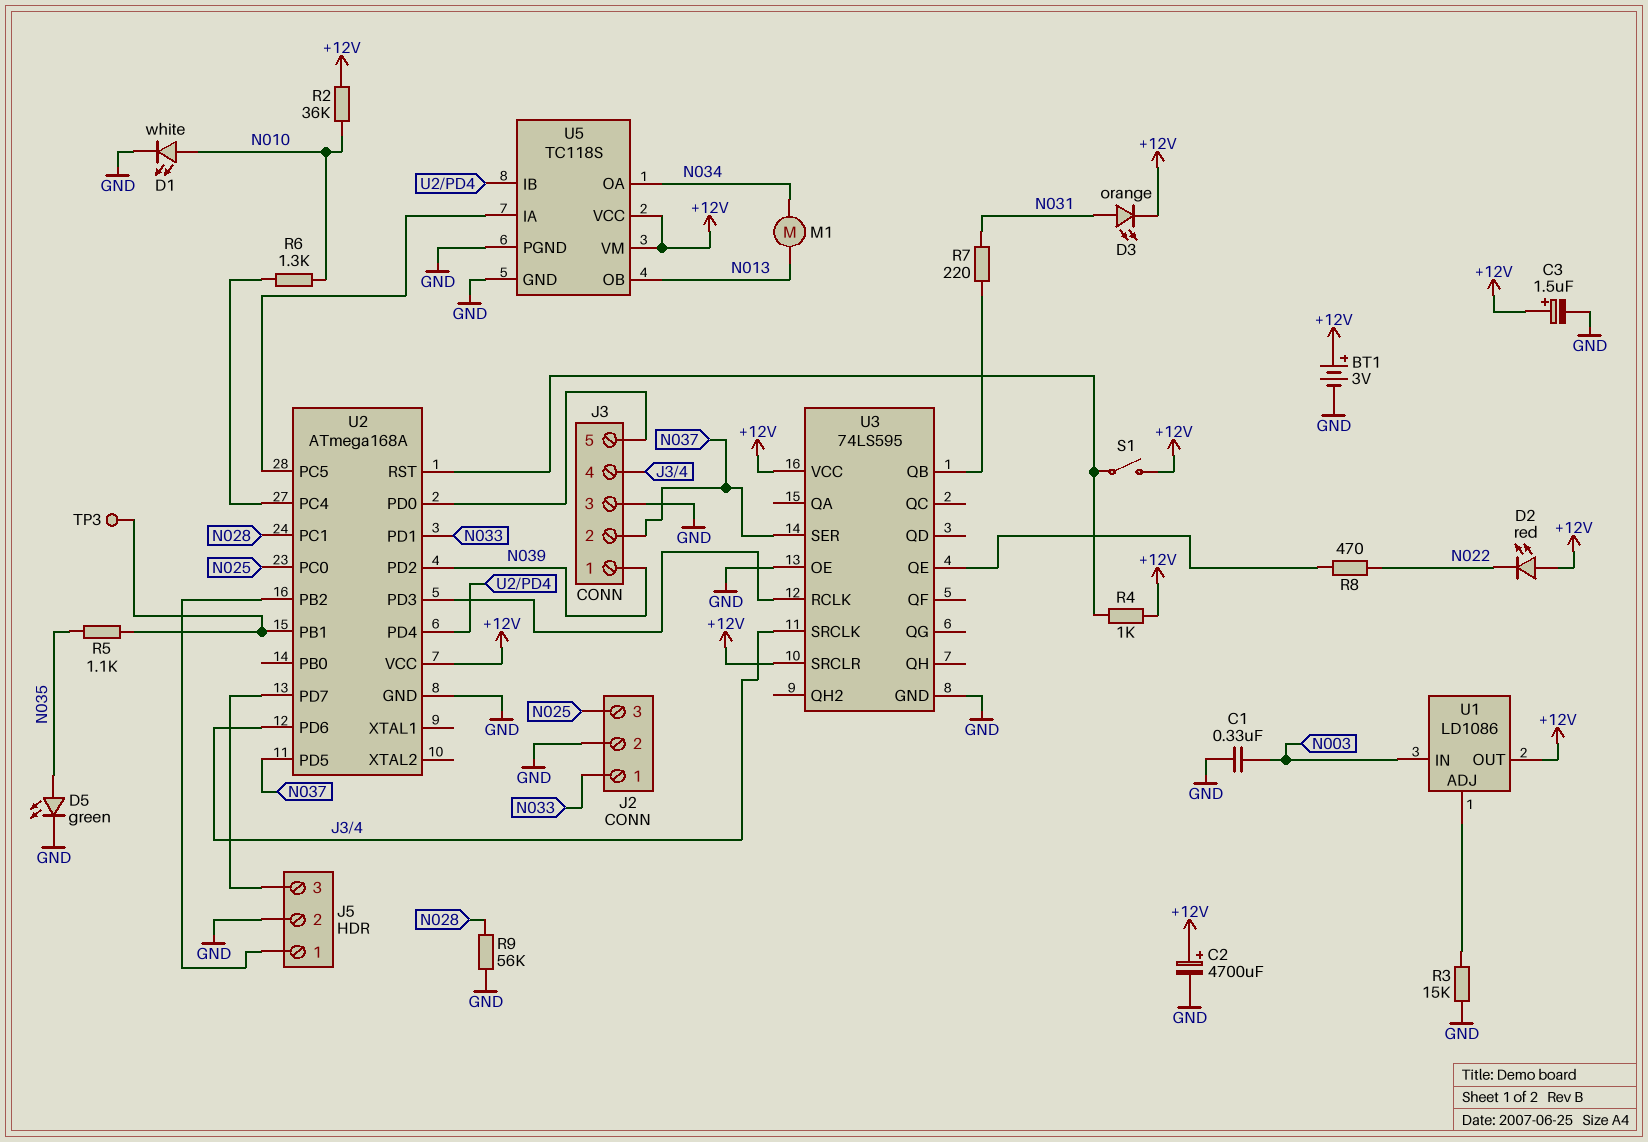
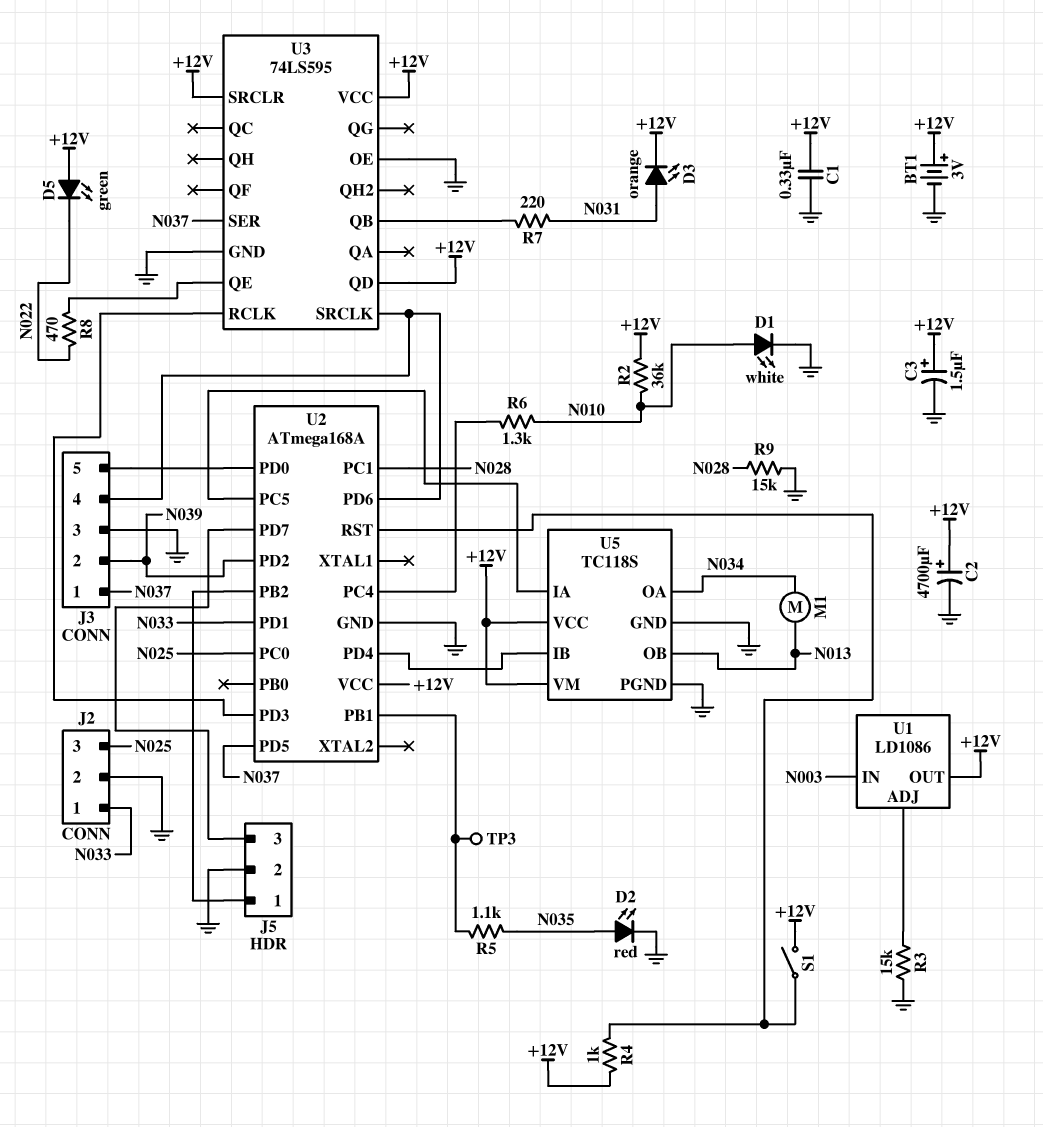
C1: 330nF (GND, N003) -> 330nF (+12V, GND)
D2: LED red (A +12V, K N022) -> LED red (A N035, K GND)
D5: LED green (A N035, K GND) -> LED green (A +12V, K N022)
J3 pin 1: N039 -> N037
J3 pin 2: N037 -> N039
R9: 56k (GND, N028) -> 15k (GND, N028)
U3 pin QD: none -> +12V

